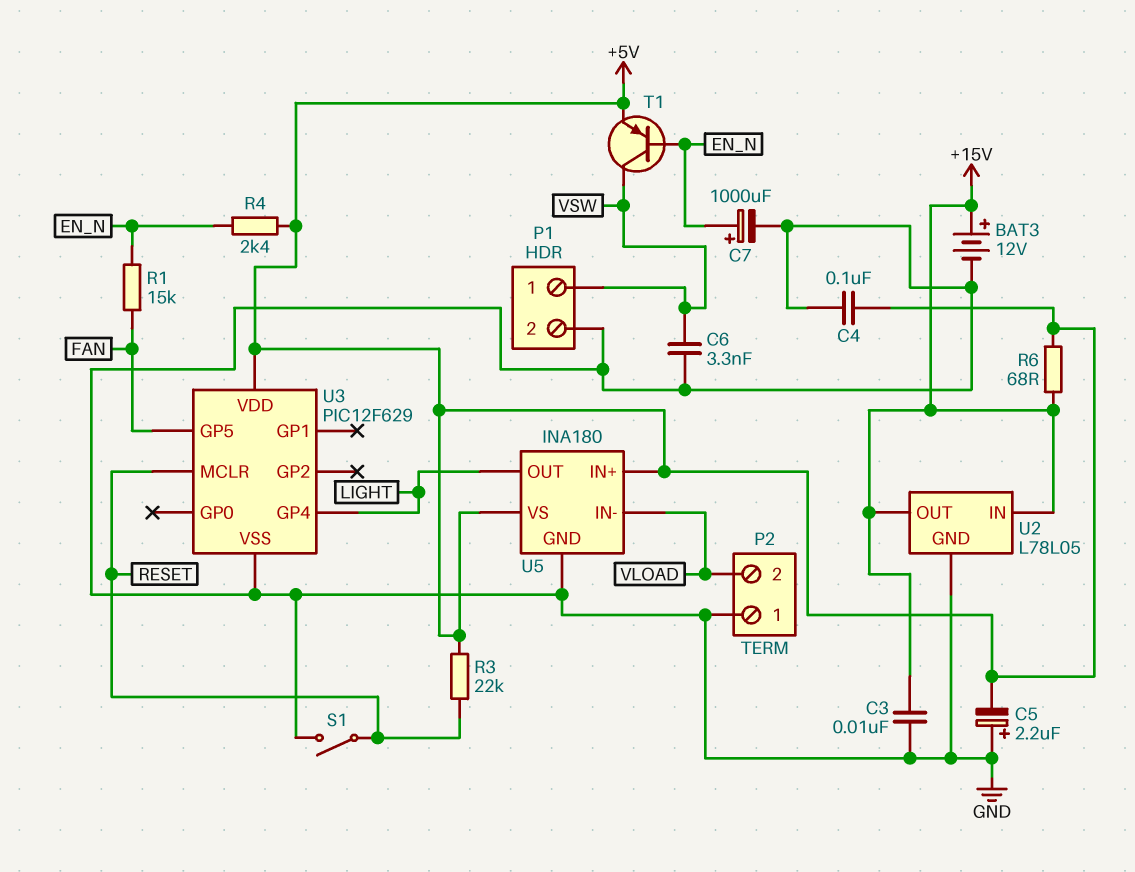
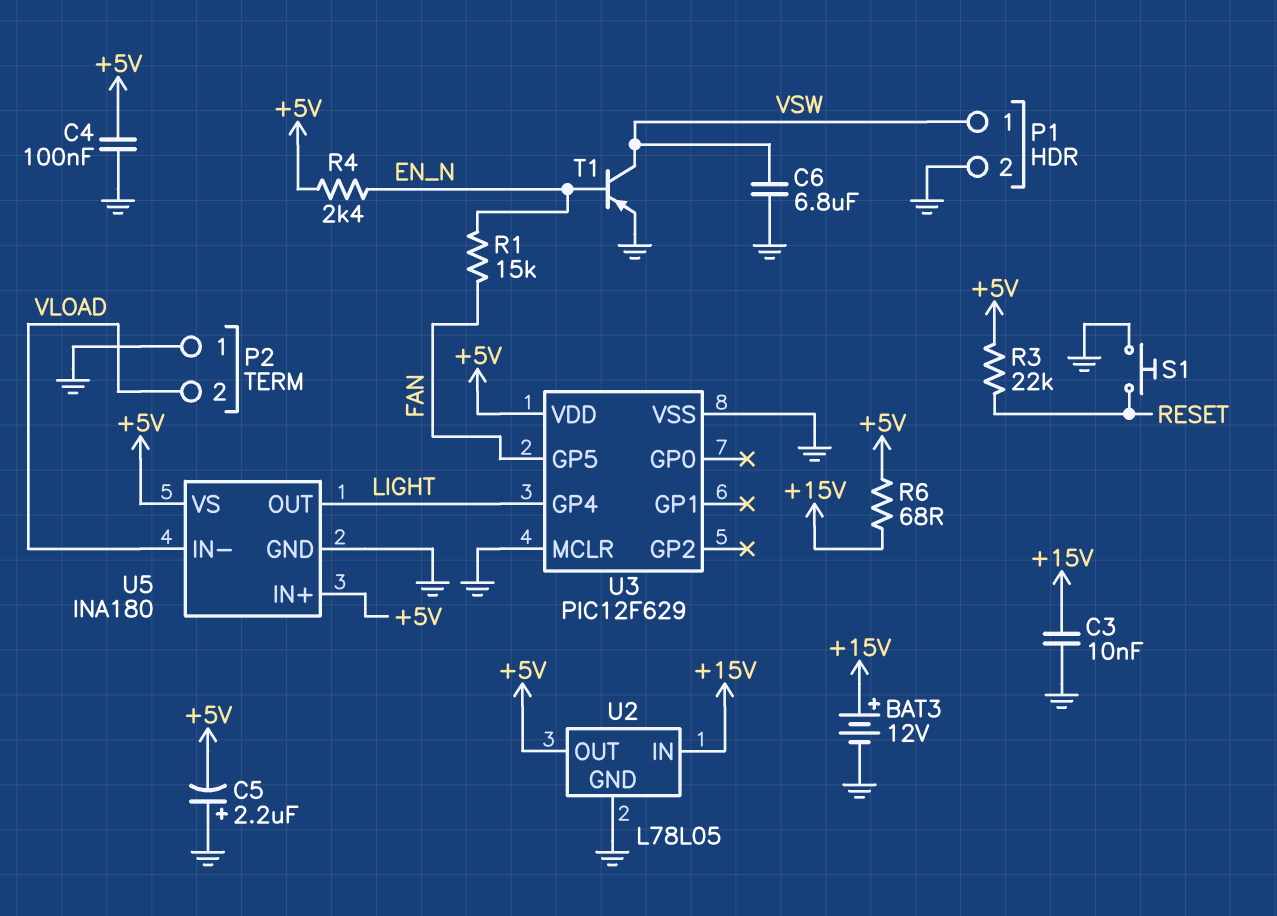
C6: 3.3nF (GND, VSW) -> 6.8uF (GND, VSW)
C7: 1000uF (plus EN_N, minus GND) -> none
S1: switch (GND, RESET) -> button (GND, RESET)
T1: PNP (B EN_N, C VSW, E +5V) -> PNP (B EN_N, C VSW, E GND)
U2 pin OUT: +15V -> +5V
U3 pin MCLR: RESET -> GND

